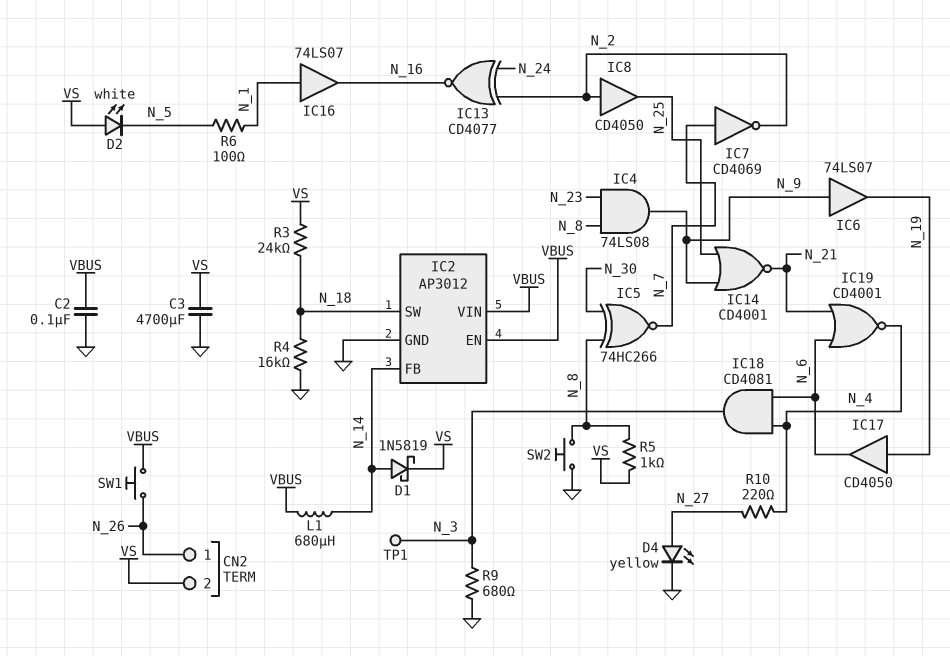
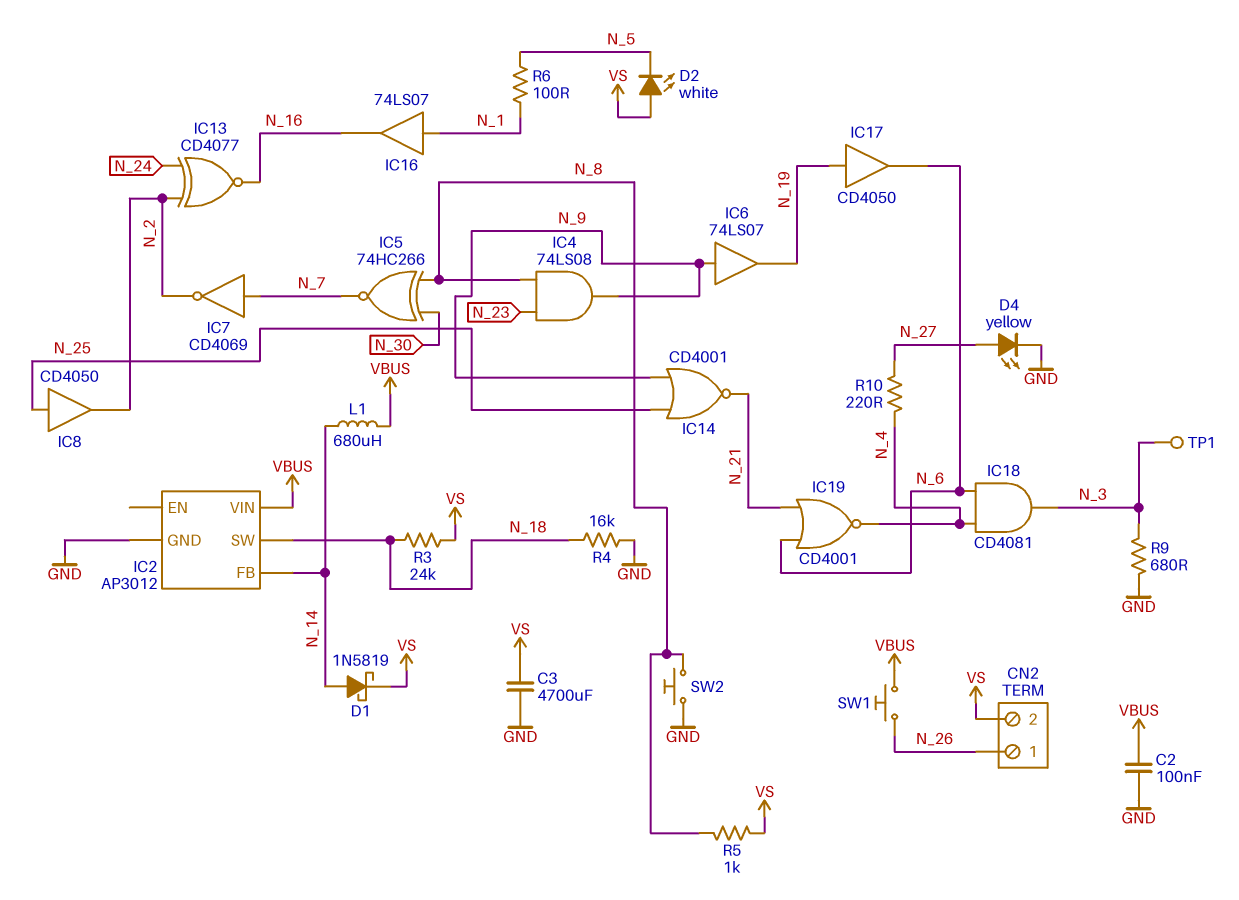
IC2 pin EN: VBUS -> none
IC8: buffer CD4050 (in N_2, out N_25) -> buffer CD4050 (in N_25, out N_2)

